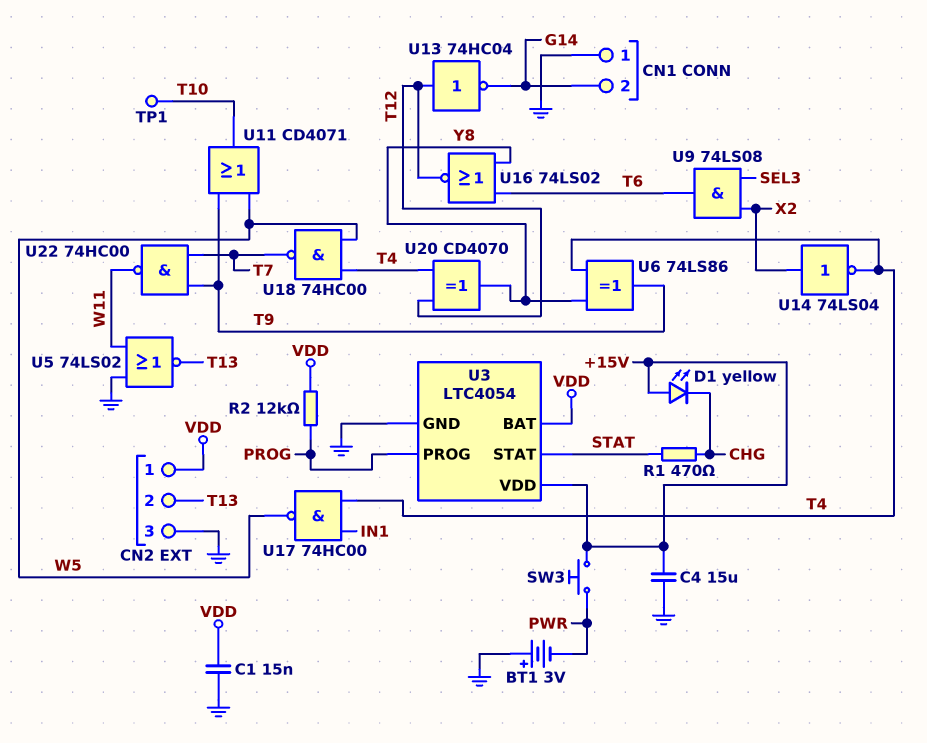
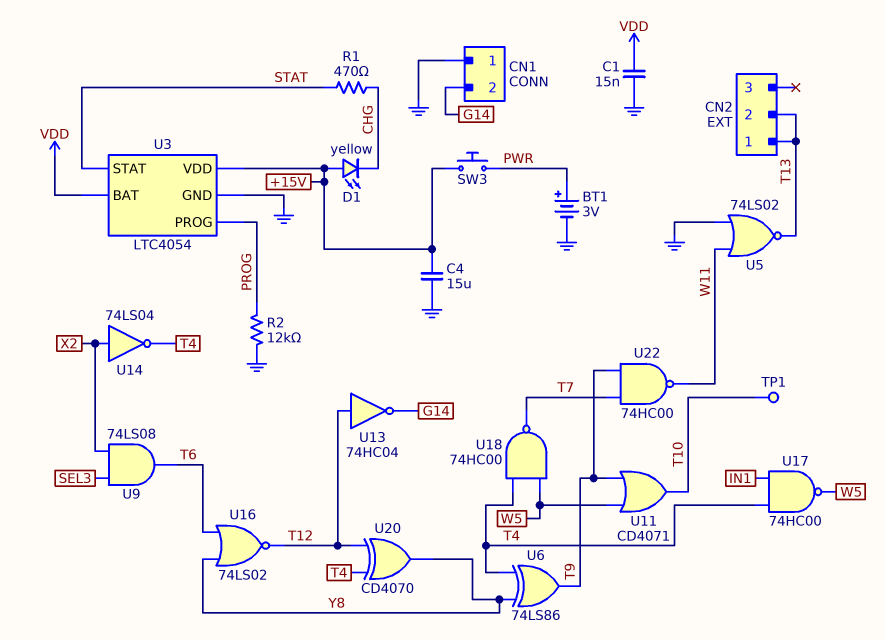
BT1: 3V (plus GND, minus PWR) -> 3V (plus PWR, minus GND)
CN2 pin 1: VDD -> T13
CN2 pin 3: GND -> none
R2: 12k (PROG, VDD) -> 12k (GND, PROG)

